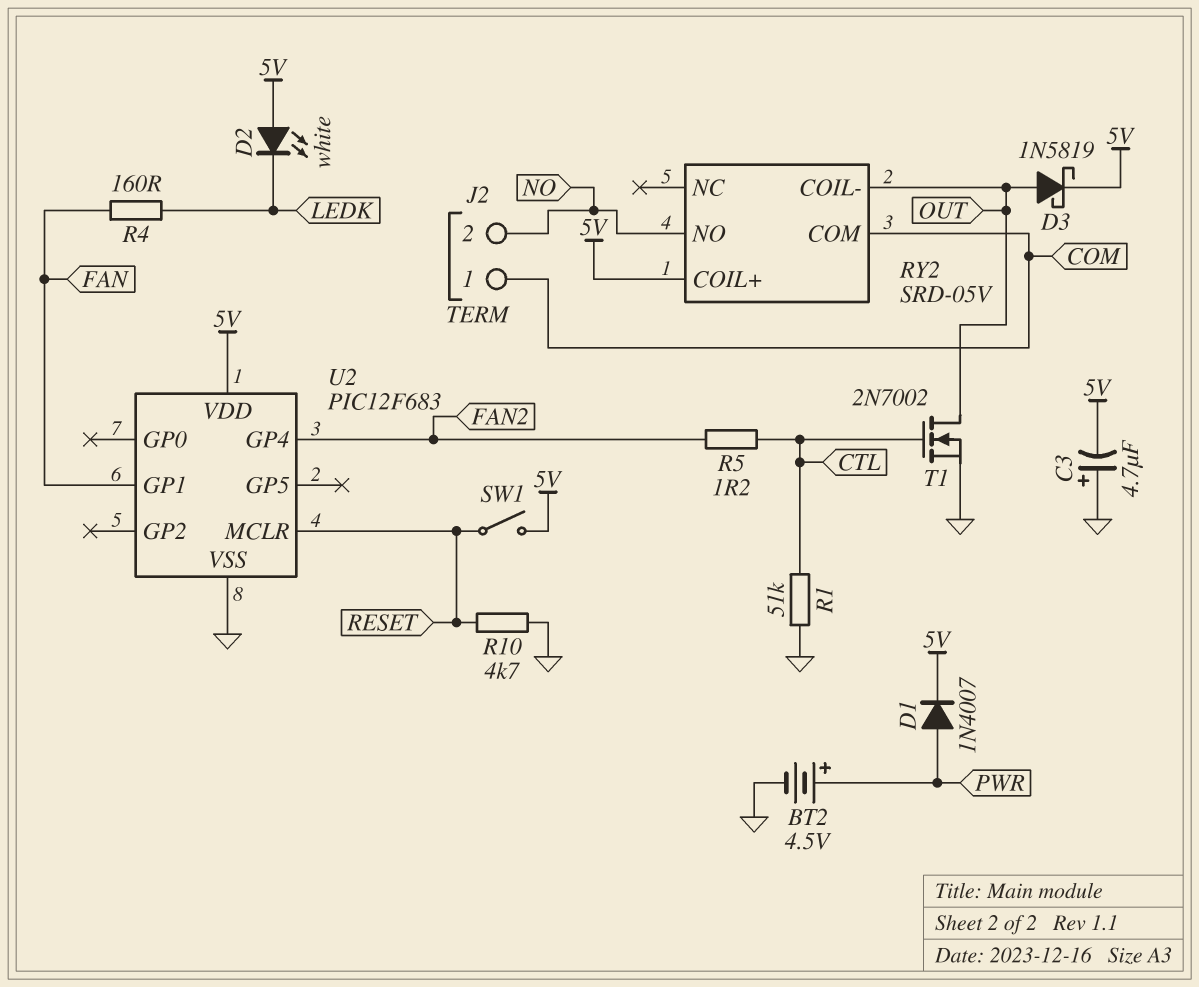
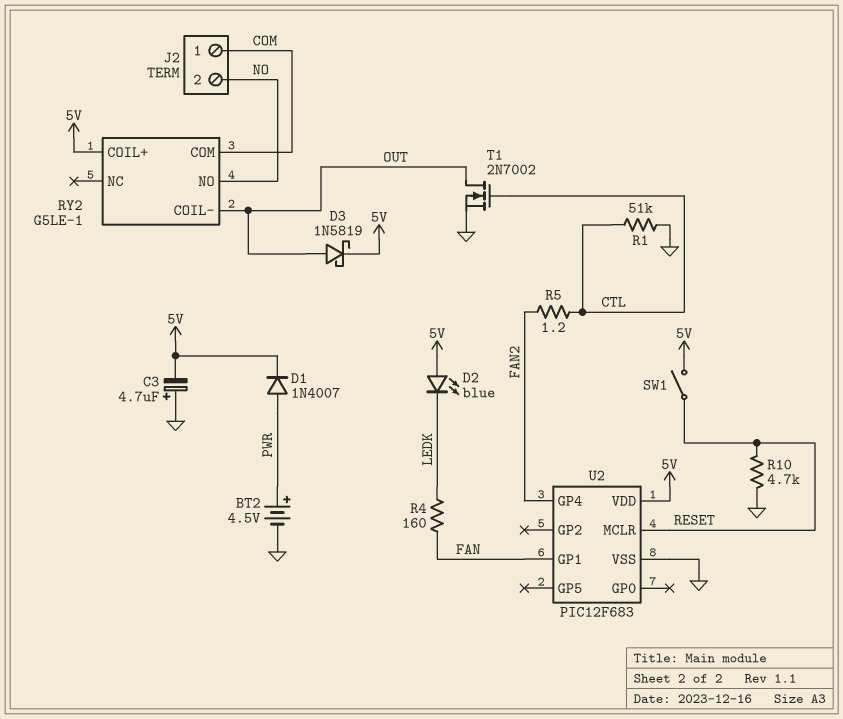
D2: LED white (A 5V, K LEDK) -> LED blue (A 5V, K LEDK)
RY2: SRD-05V -> G5LE-1

